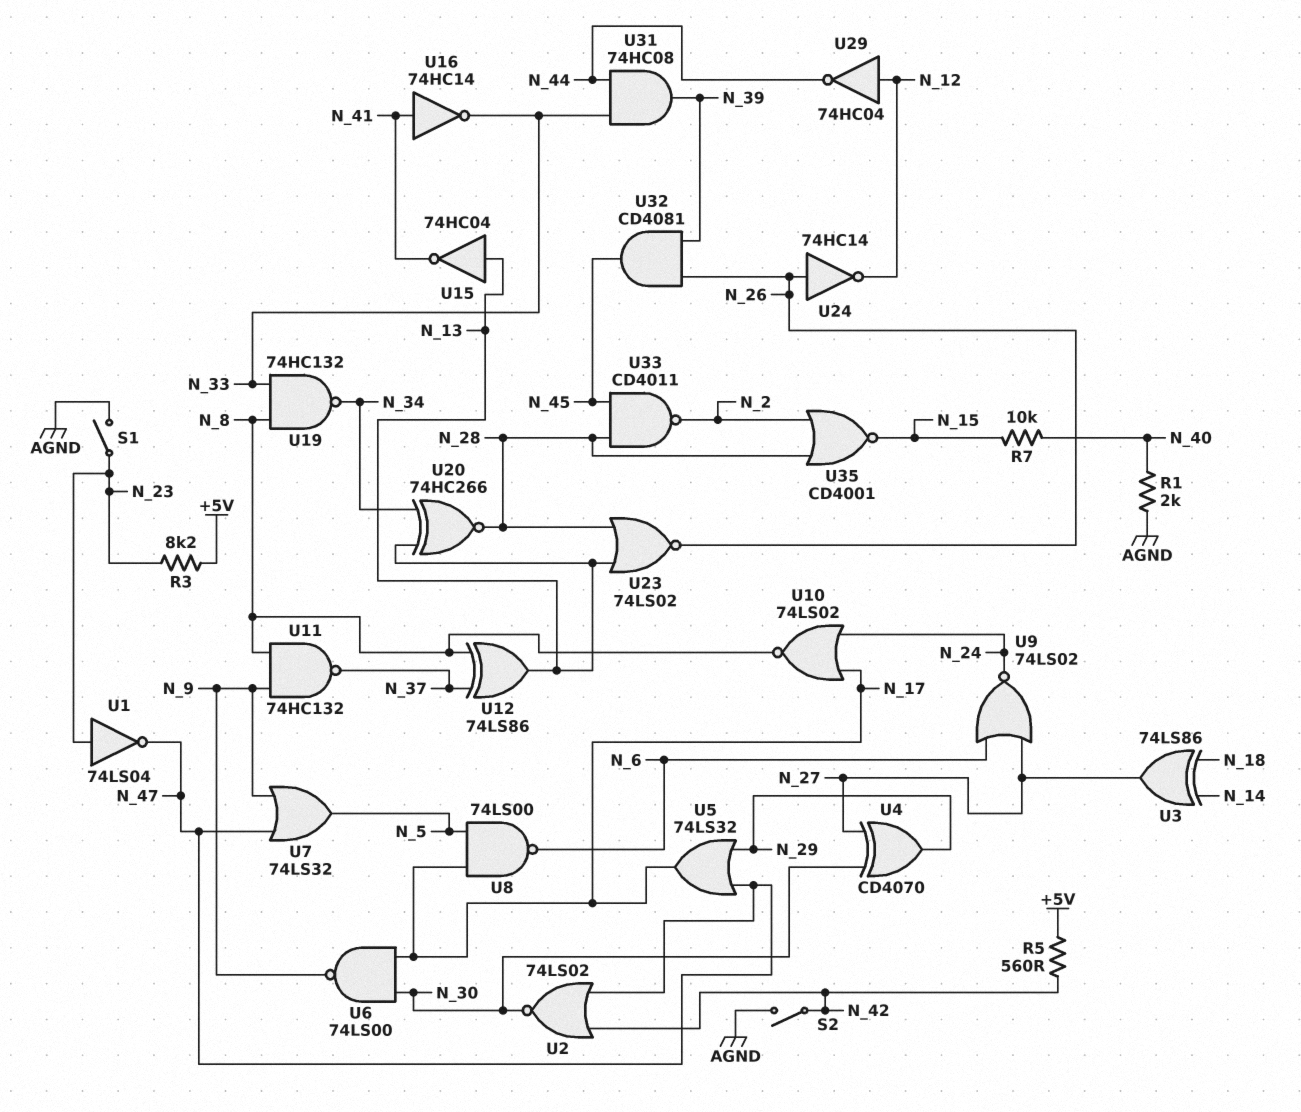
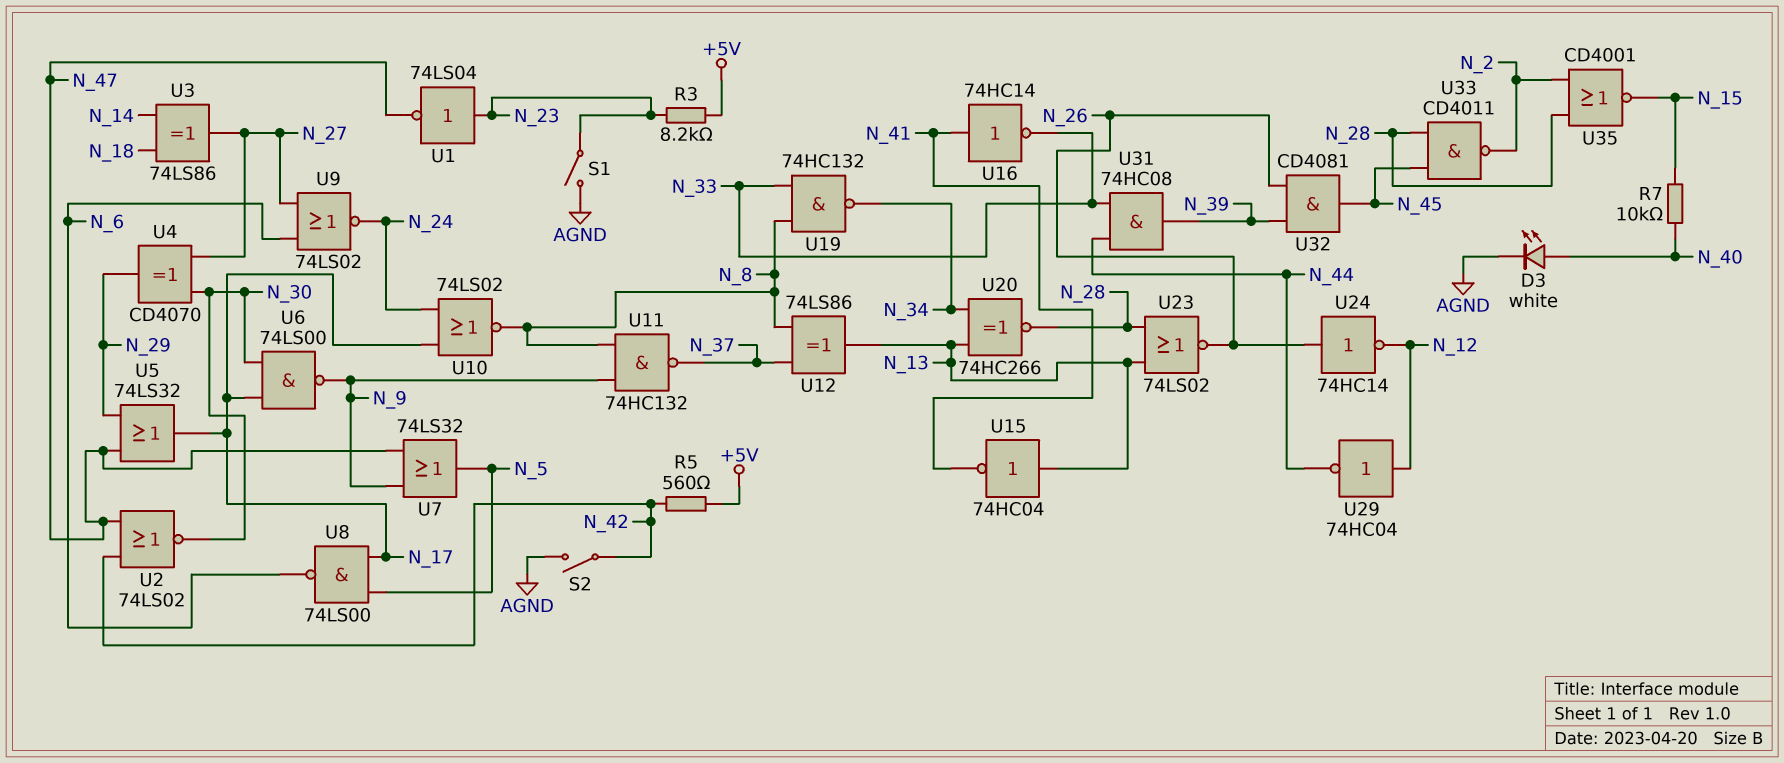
D3: none -> LED white (A N_40, K AGND)
R1: 2k (AGND, N_40) -> none

